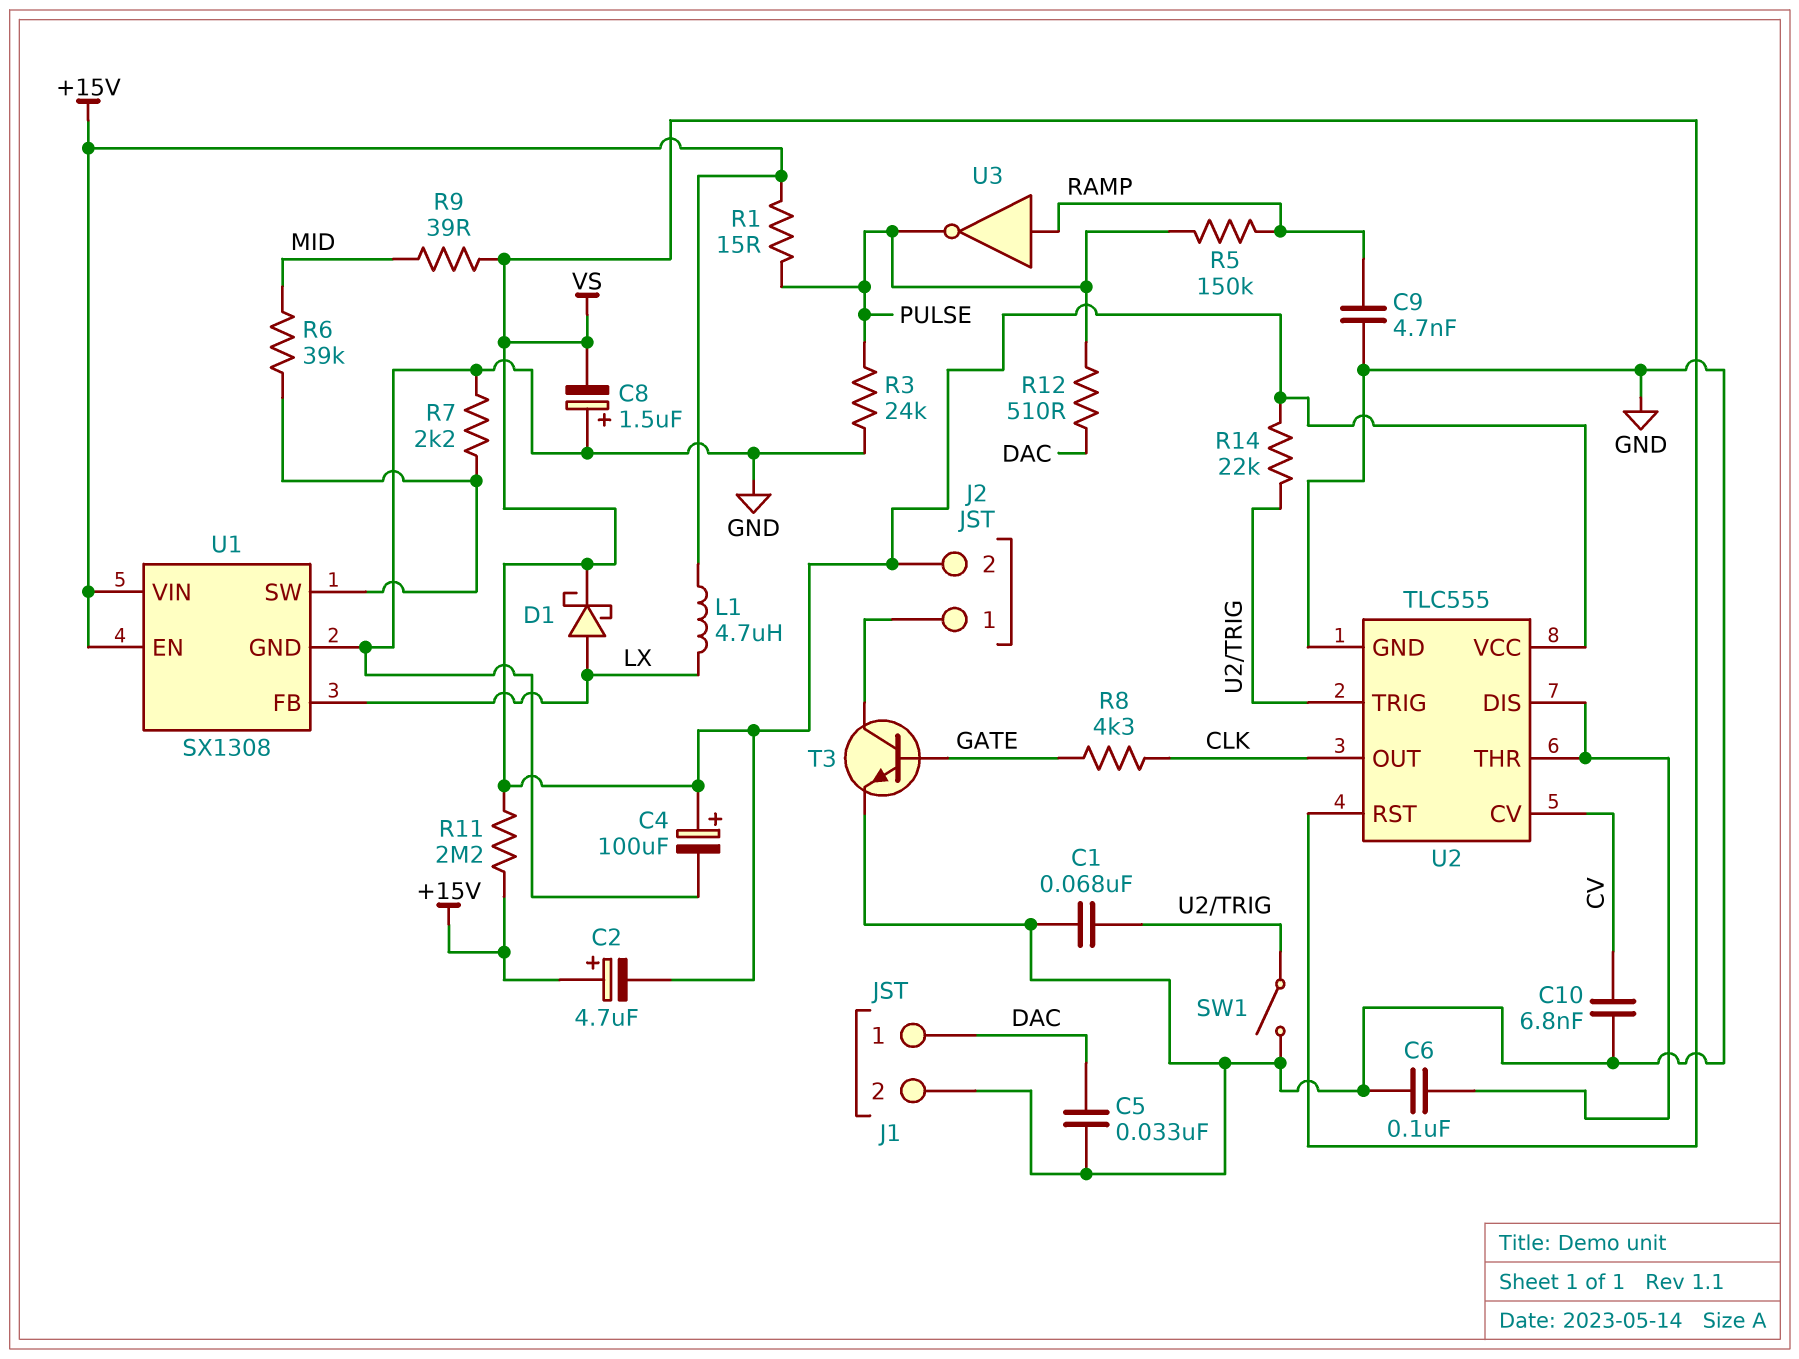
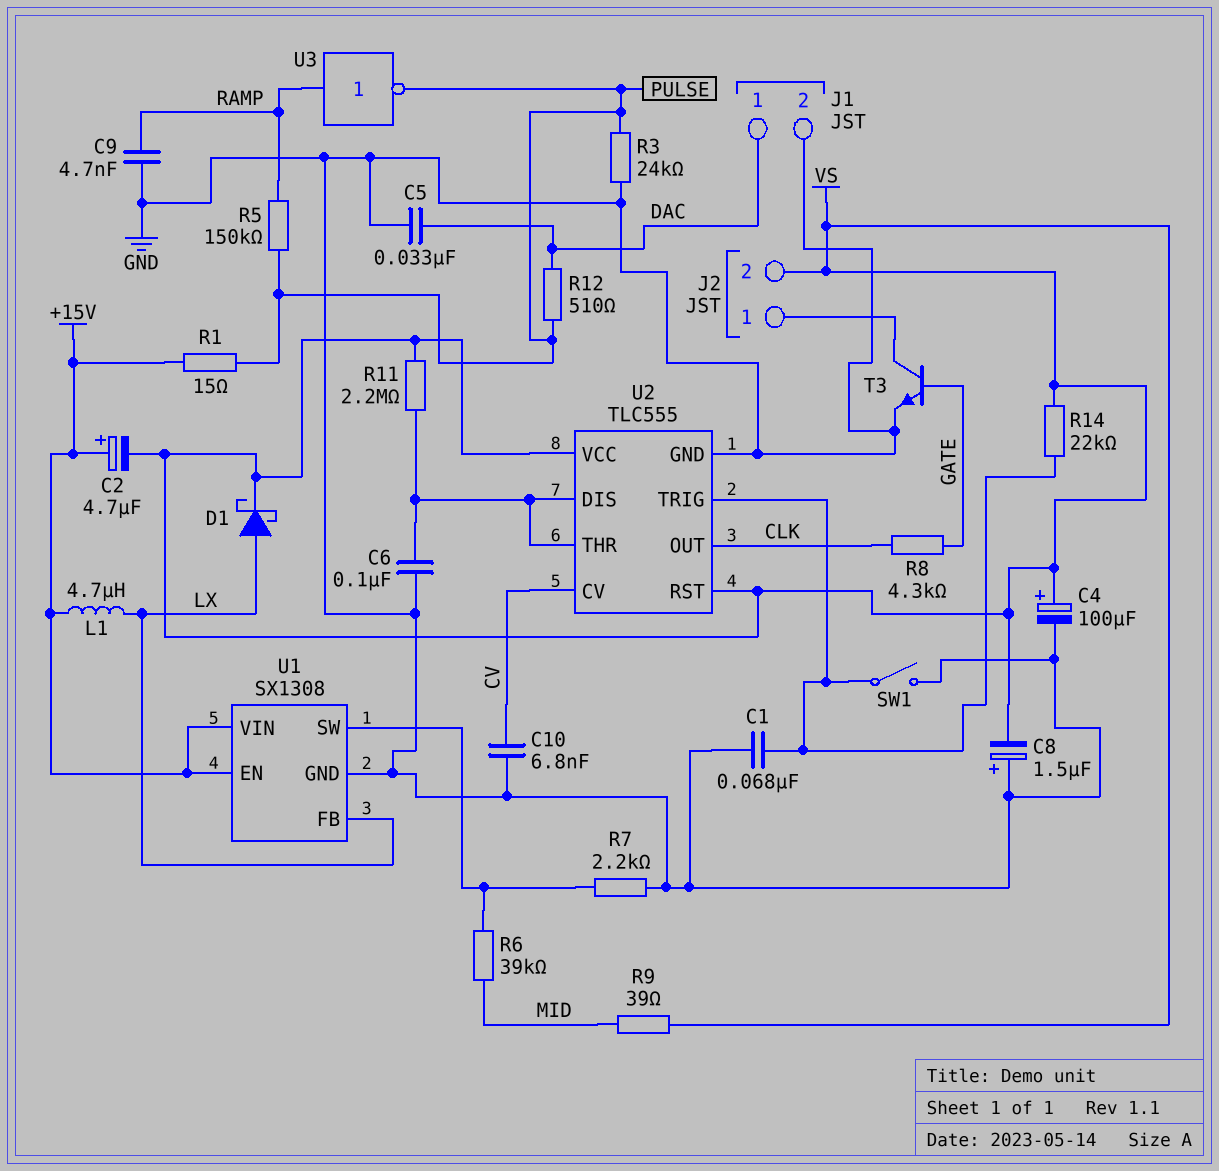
R11: 2.2M (+15V, VS) -> 2.2M (U2/DIS, VS)

